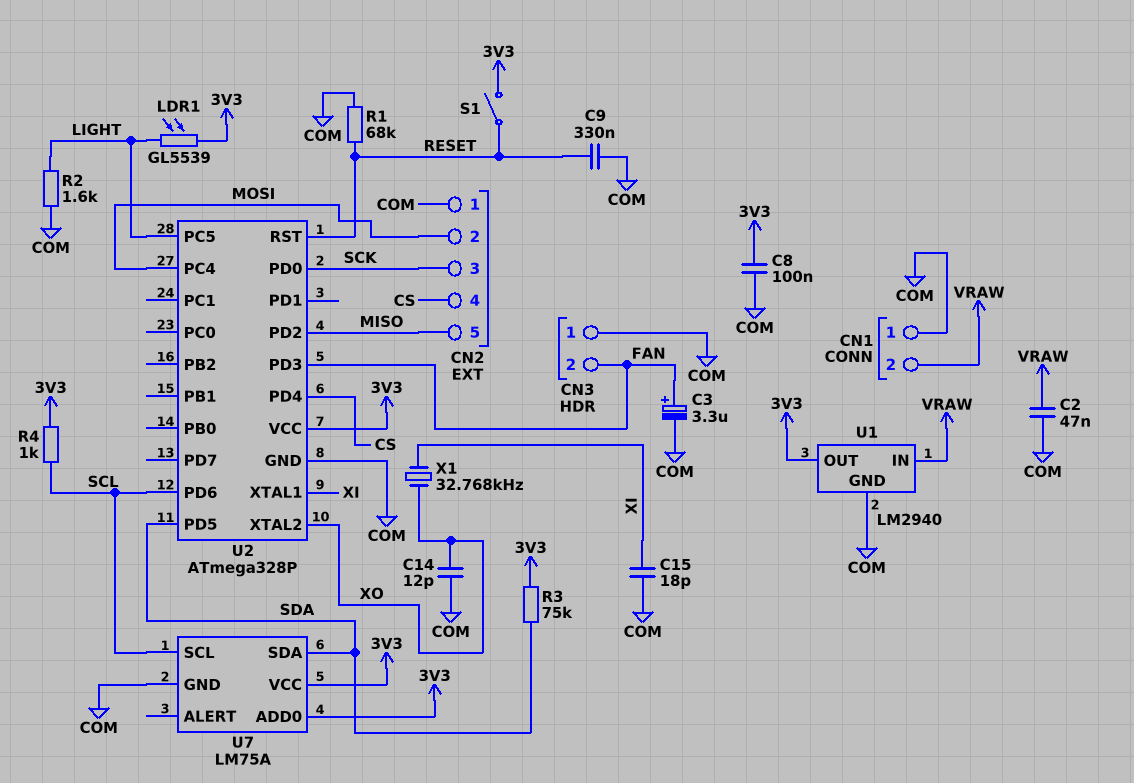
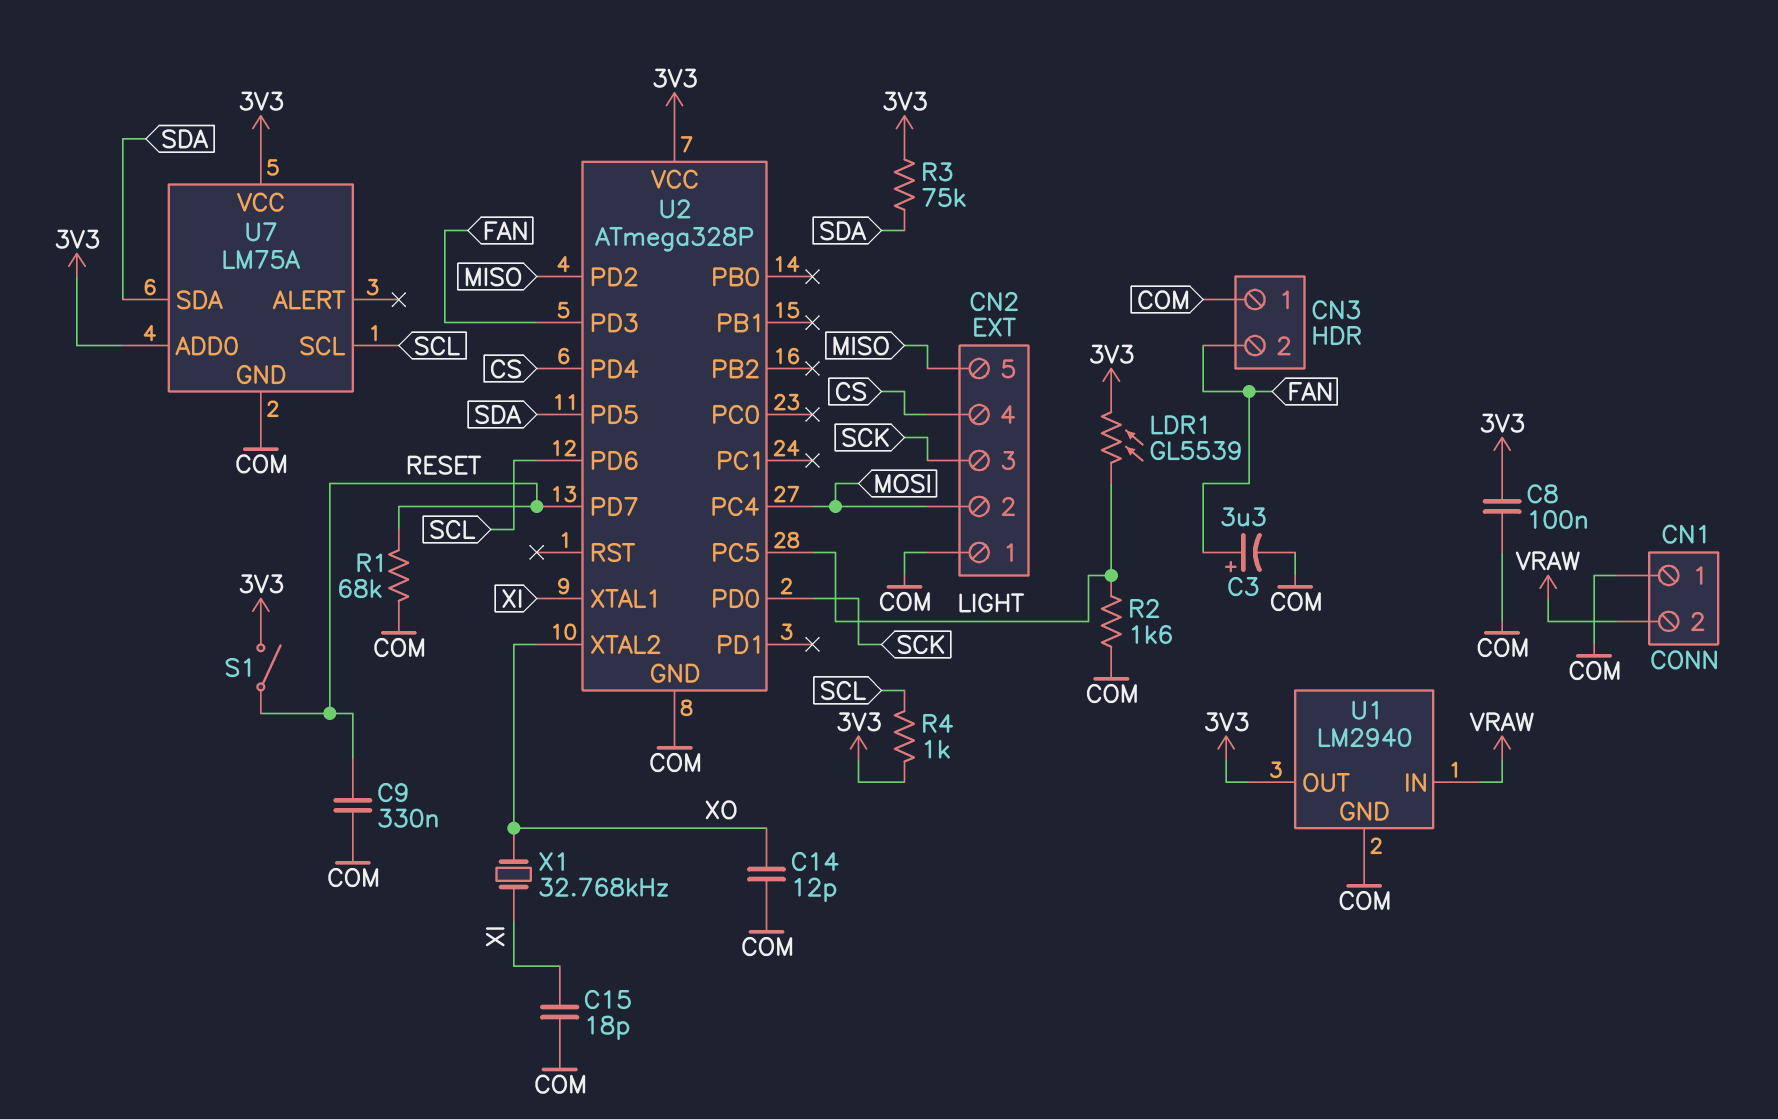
C2: 47nF (COM, VRAW) -> none
U2 pin PD7: none -> RESET
U2 pin RST: RESET -> none

